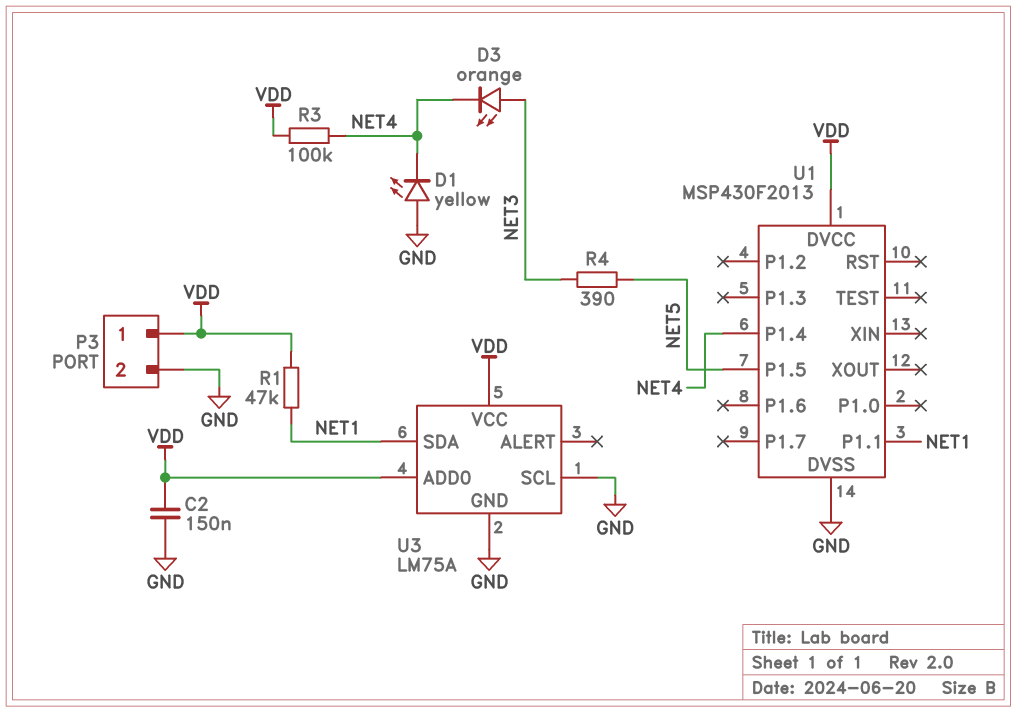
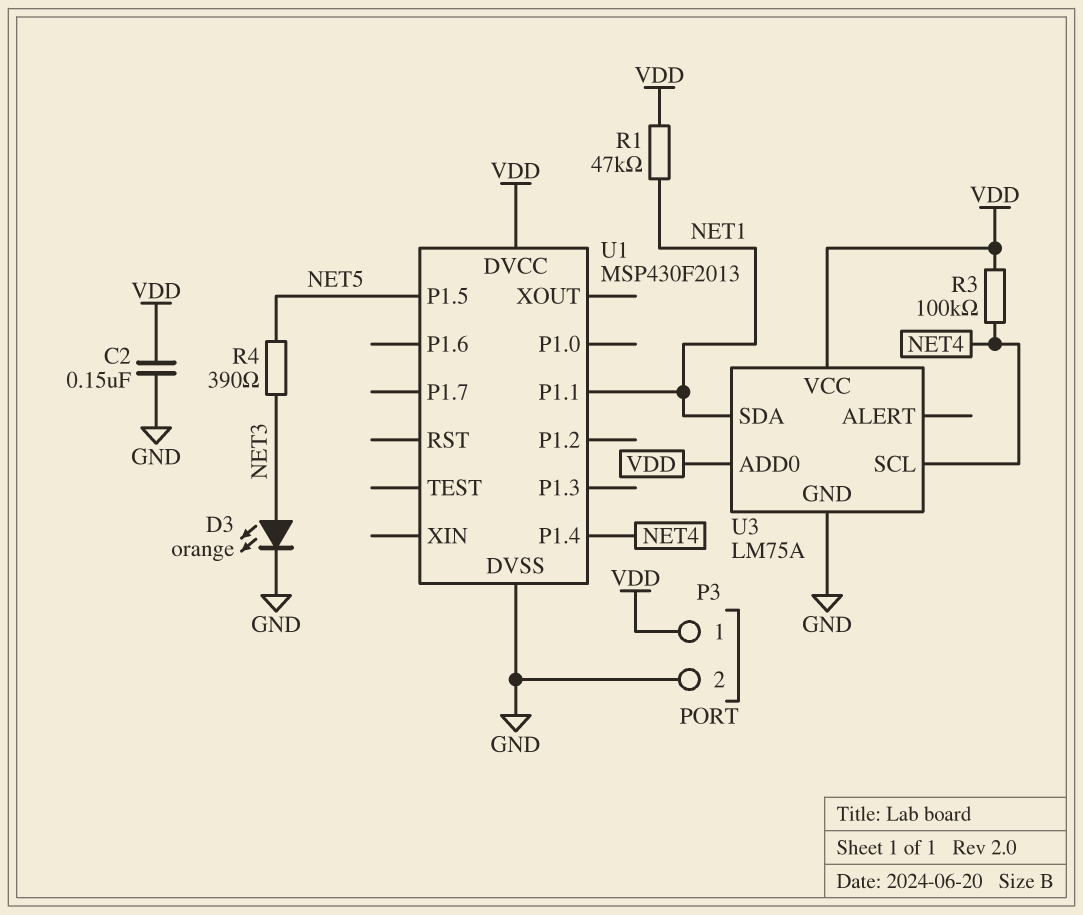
D1: LED yellow (A GND, K NET4) -> none
D3: LED orange (A NET3, K NET4) -> LED orange (A NET3, K GND)
U3 pin SCL: GND -> NET4

